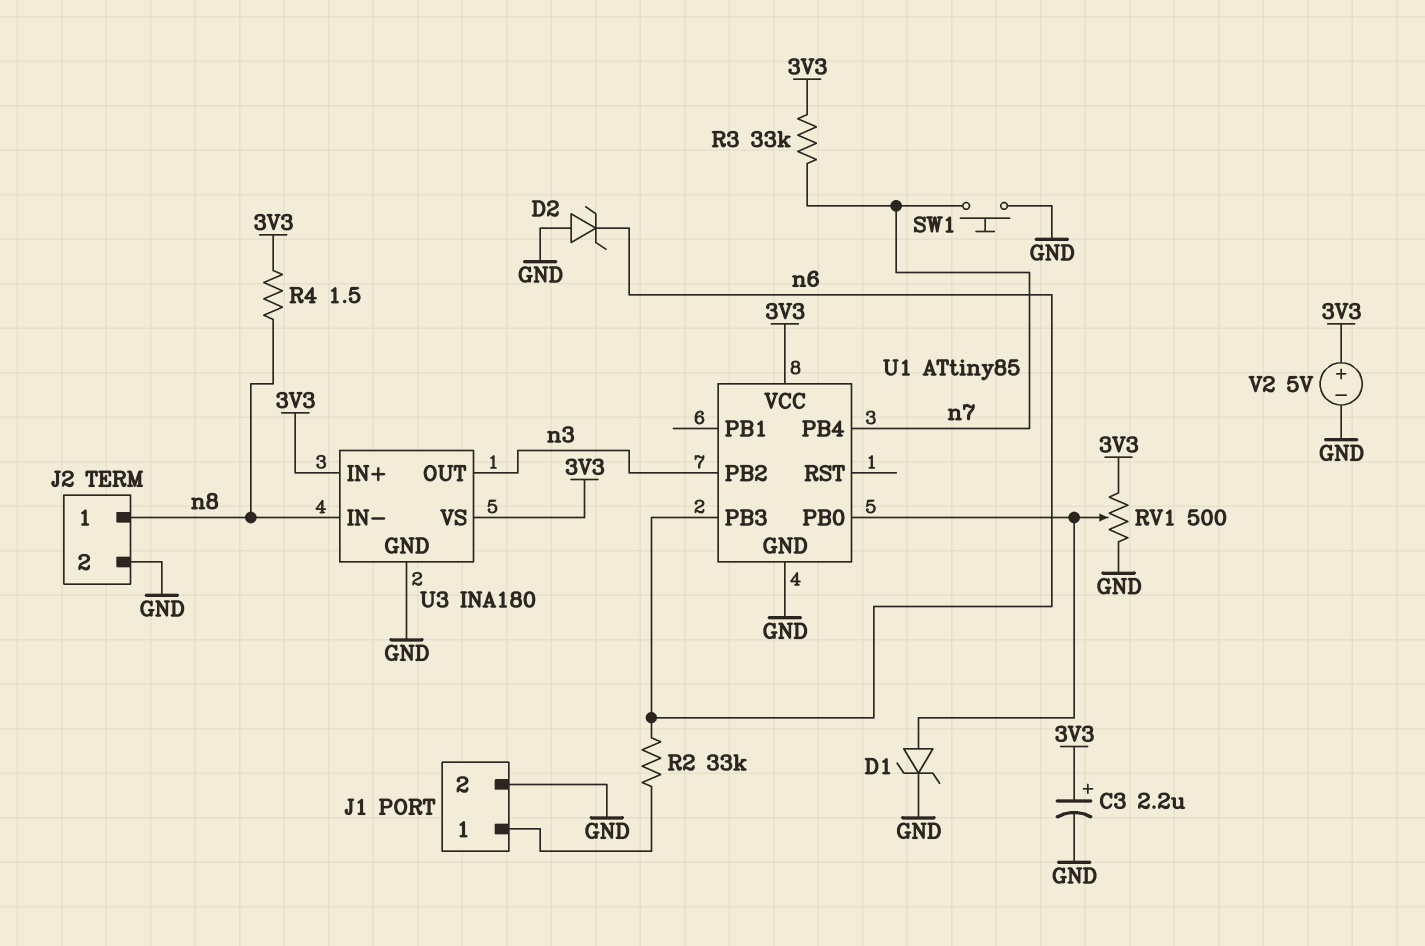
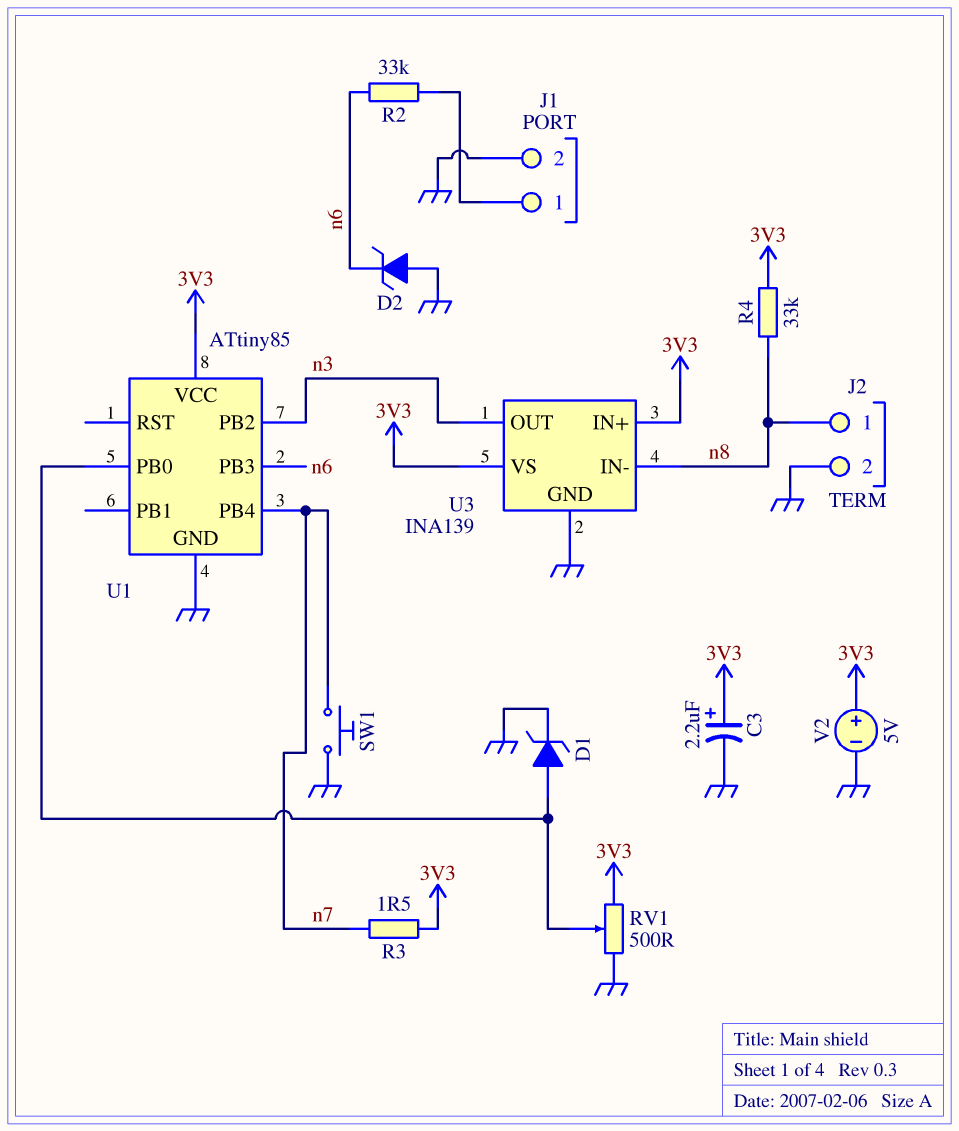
R3: 33k (3V3, n7) -> 1.5 (3V3, n7)
R4: 1.5 (3V3, n8) -> 33k (3V3, n8)
U3: INA180 -> INA139

